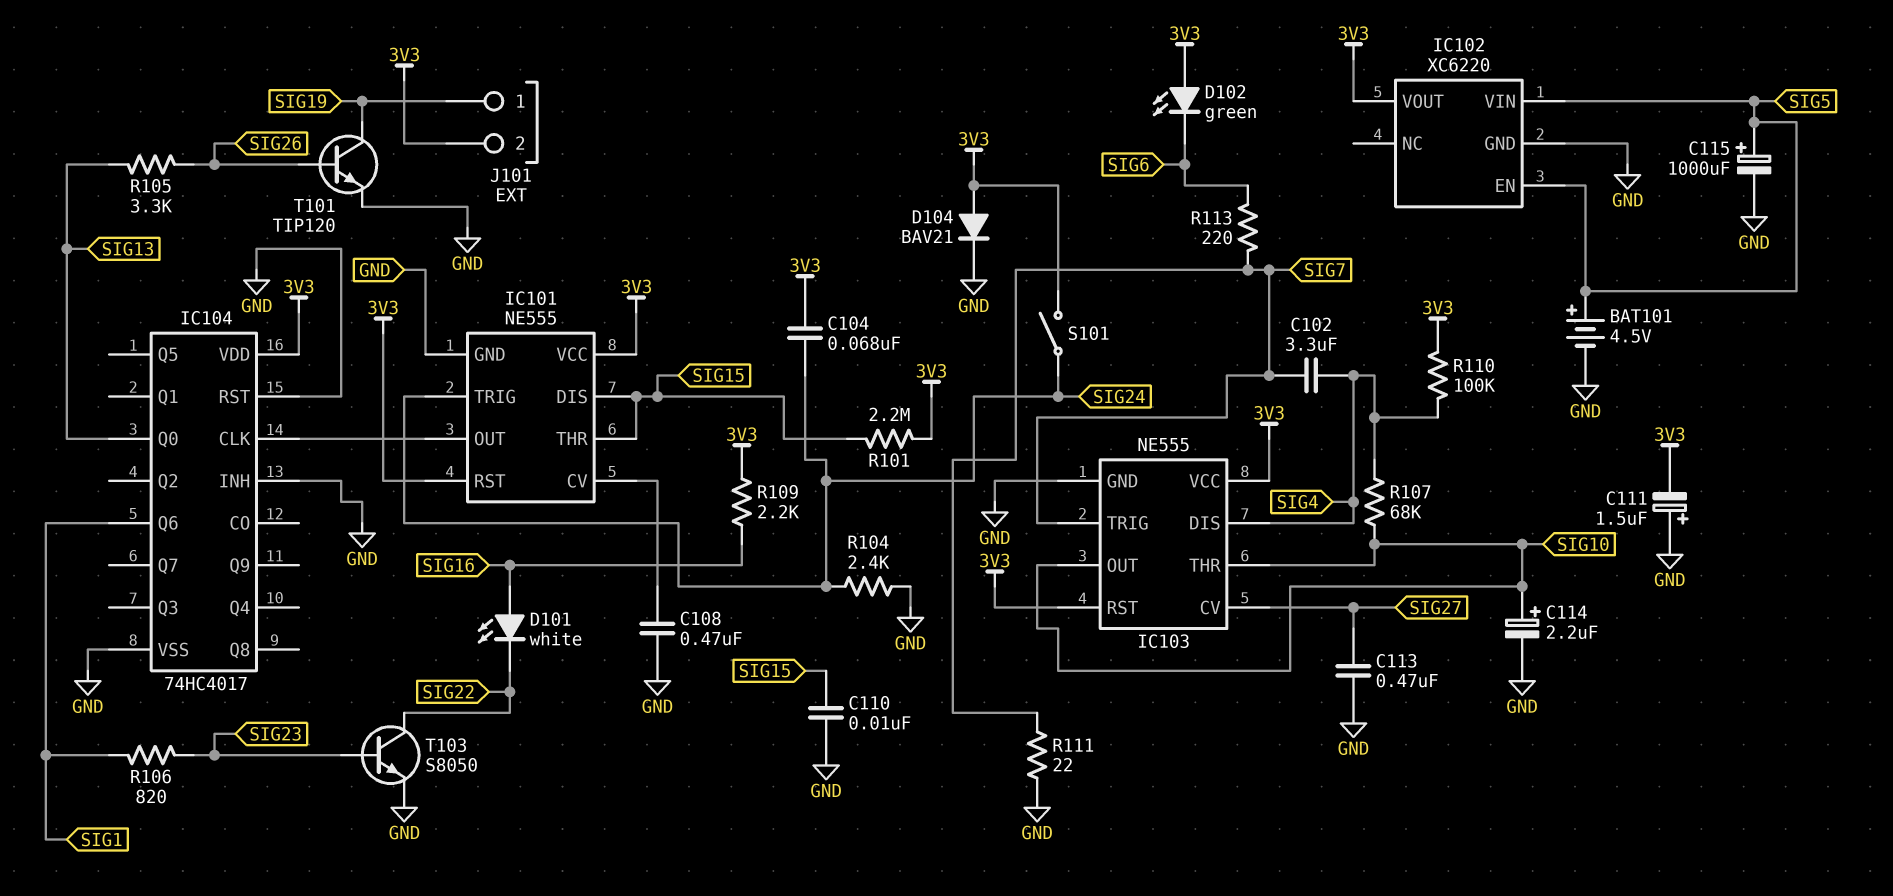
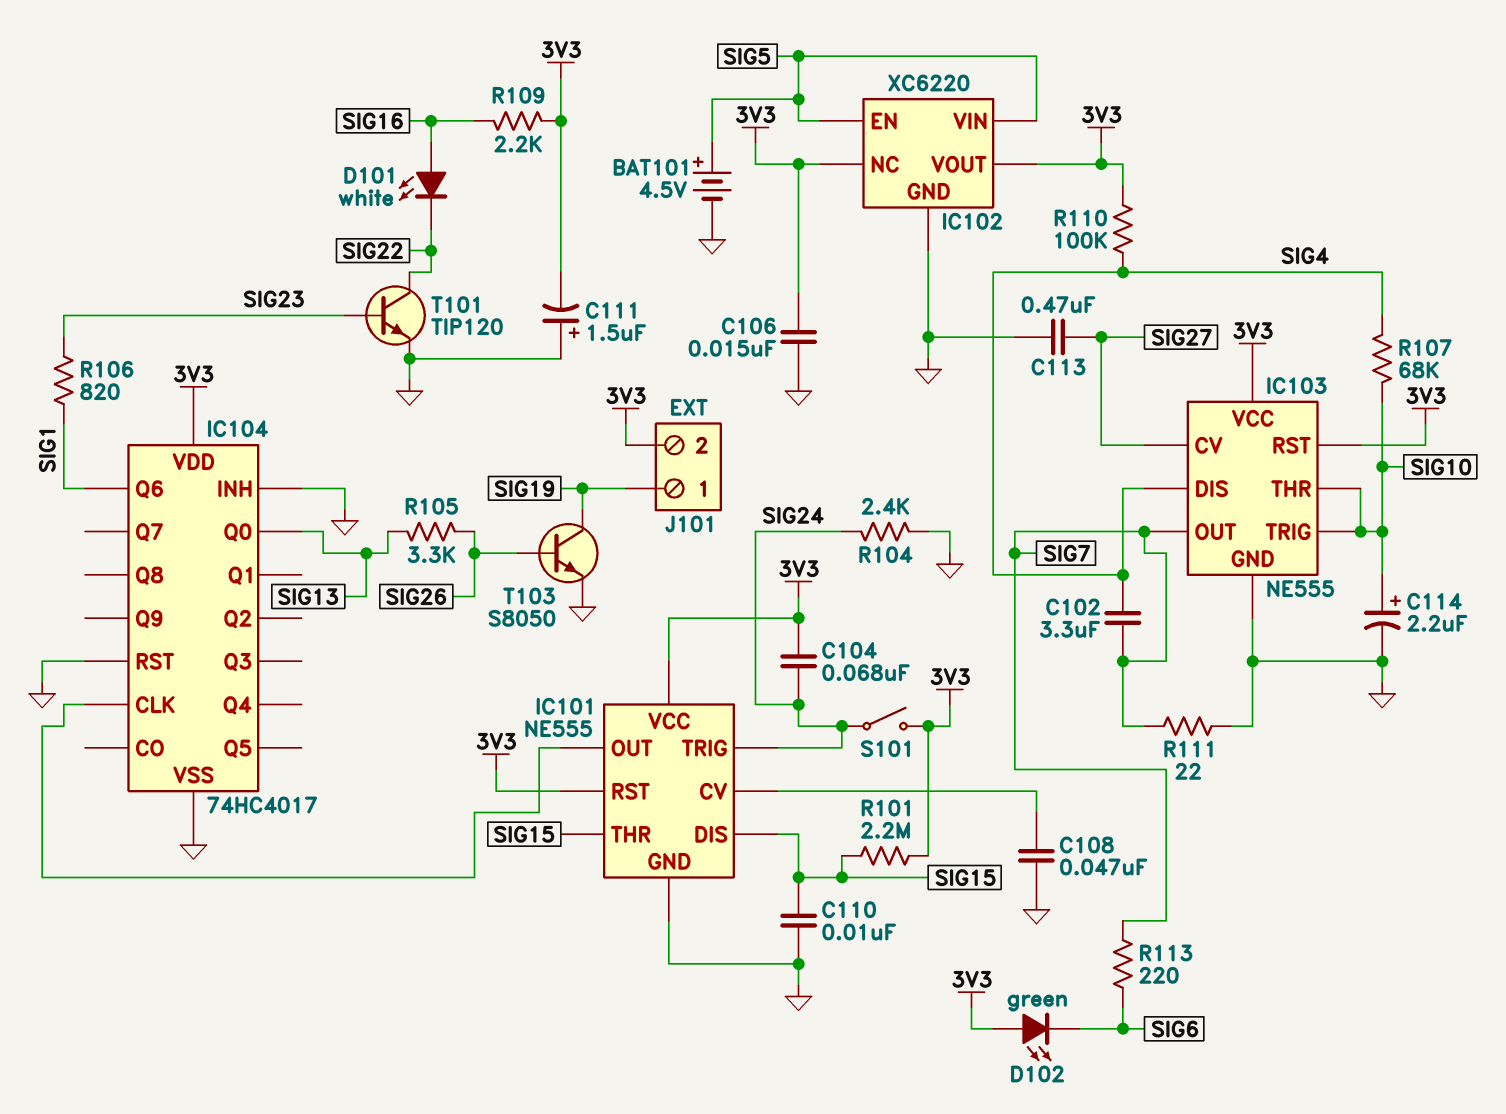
C106: none -> 15nF (3V3, GND)
C108: 470nF (GND, IC101/CV) -> 47nF (GND, IC101/CV)
C115: 1000uF (plus SIG5, minus GND) -> none
D104: diode BAV21 (A 3V3, K GND) -> none
IC102 pin NC: none -> 3V3
IC103 pin OUT: SIG10 -> SIG7
IC103 pin TRIG: SIG7 -> SIG10
T101: NPN TIP120 (B SIG26, C SIG19, E GND) -> NPN TIP120 (B SIG23, C SIG22, E GND)
T103: NPN S8050 (B SIG23, C SIG22, E GND) -> NPN S8050 (B SIG26, C SIG19, E GND)

